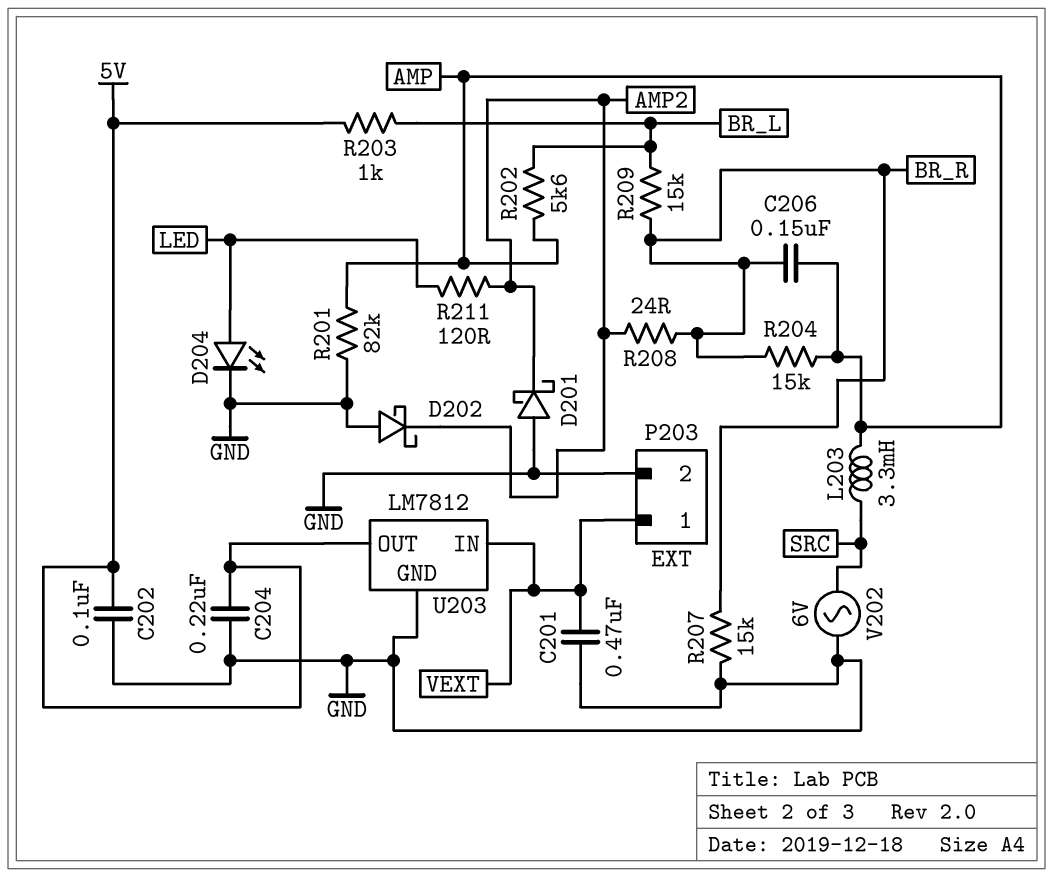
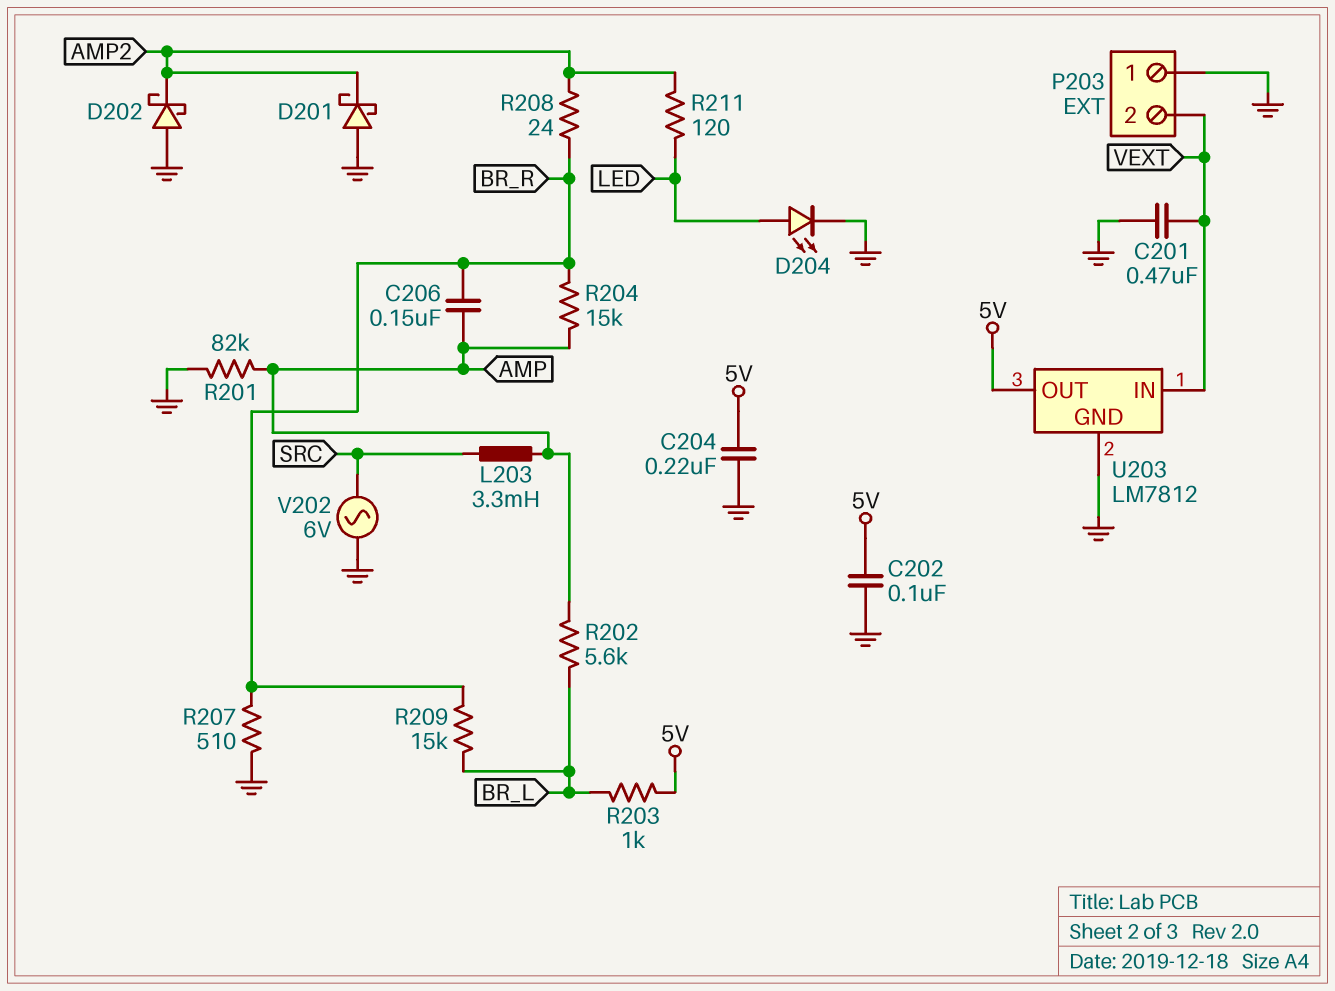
P203 pin 1: VEXT -> GND
P203 pin 2: GND -> VEXT
R207: 15k (BR_R, GND) -> 510 (BR_R, GND)

